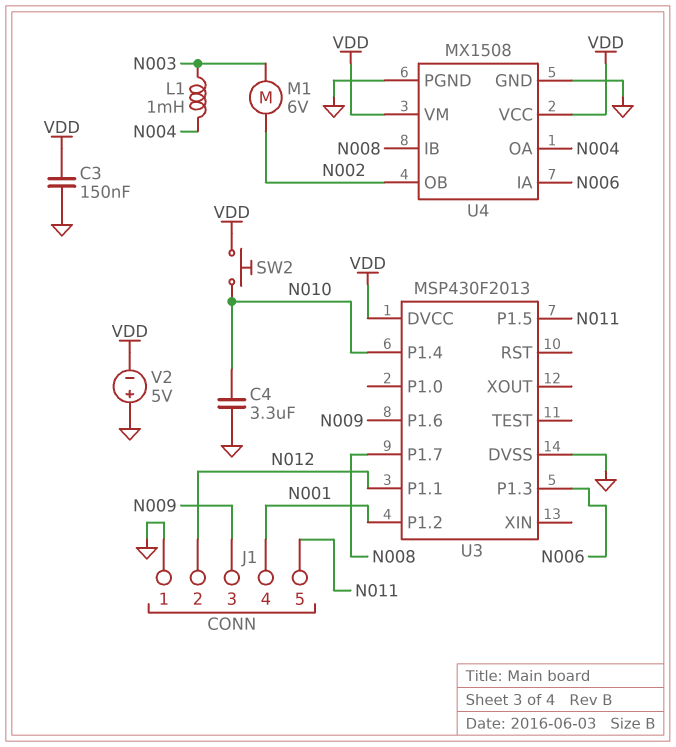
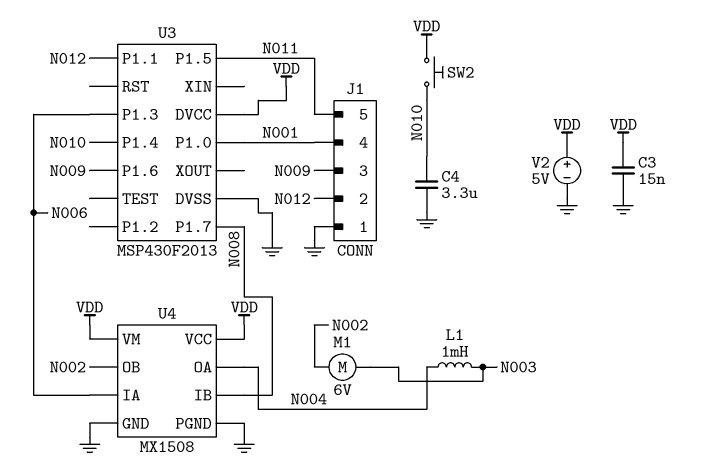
C3: 150nF (GND, VDD) -> 15nF (GND, VDD)
U3 pin P1.0: none -> N001
U3 pin P1.2: N001 -> none
V2: 5V (plus GND, minus VDD) -> 5V (plus VDD, minus GND)

